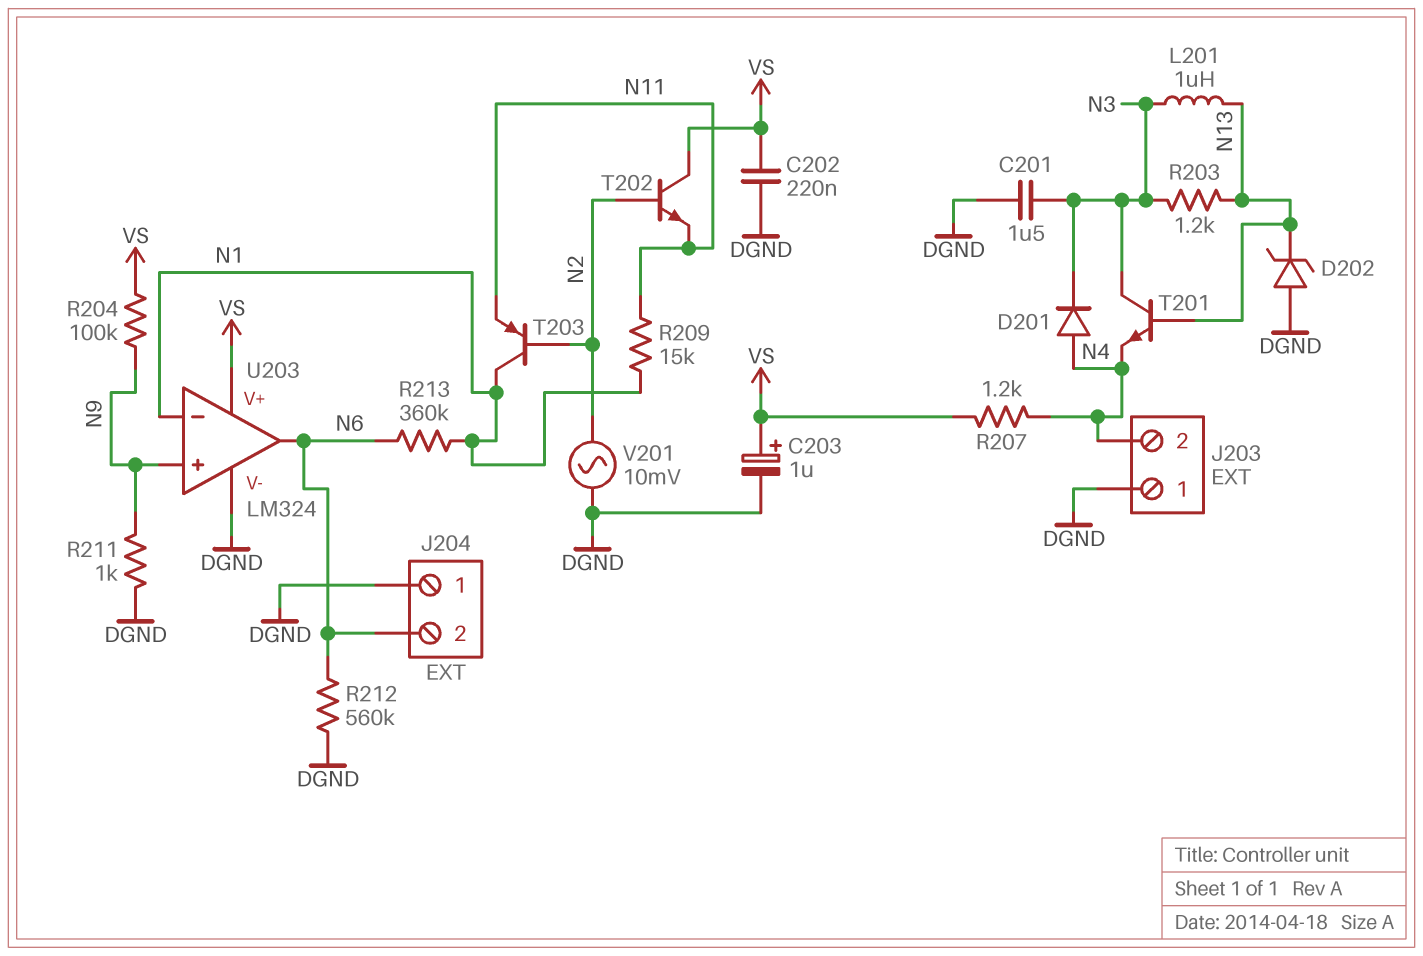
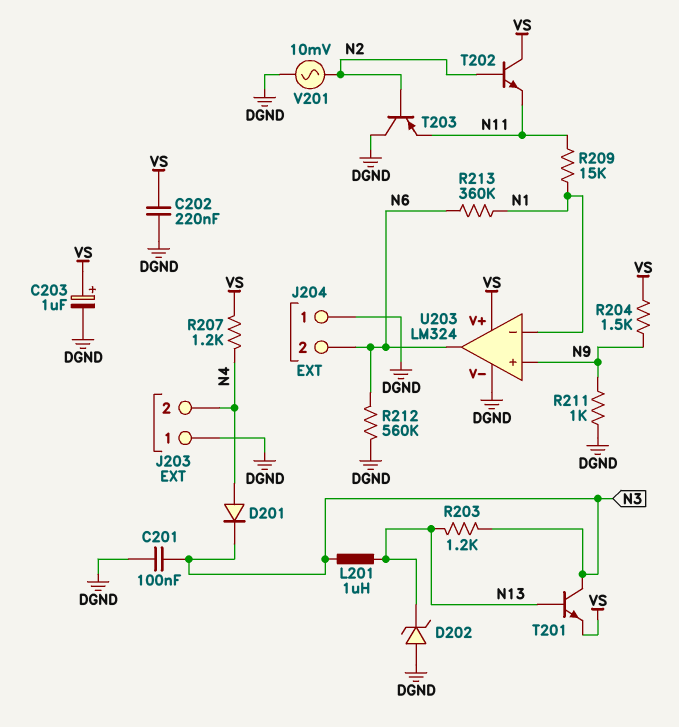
C201: 1.5uF (DGND, N3) -> 100nF (DGND, N3)
R204: 100k (N9, VS) -> 1.5k (N9, VS)
T201: NPN (B N13, C N3, E N4) -> NPN (B N13, C N3, E VS)
T203: PNP (B N2, C N1, E N11) -> PNP (B N2, C DGND, E N11)

